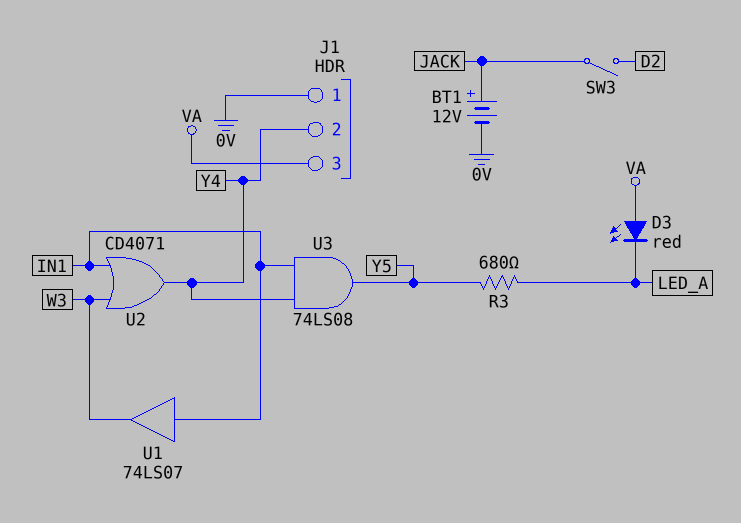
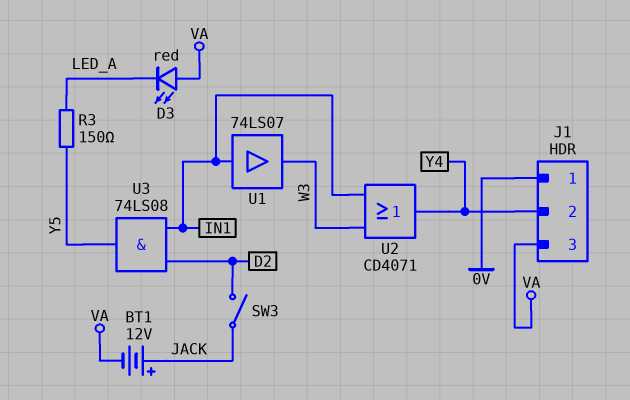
BT1: 12V (plus JACK, minus 0V) -> 12V (plus JACK, minus VA)
R3: 680 (LED_A, Y5) -> 150 (LED_A, Y5)
U3: AND 74LS08 (in IN1, in Y4, out Y5) -> AND 74LS08 (in D2, in IN1, out Y5)

